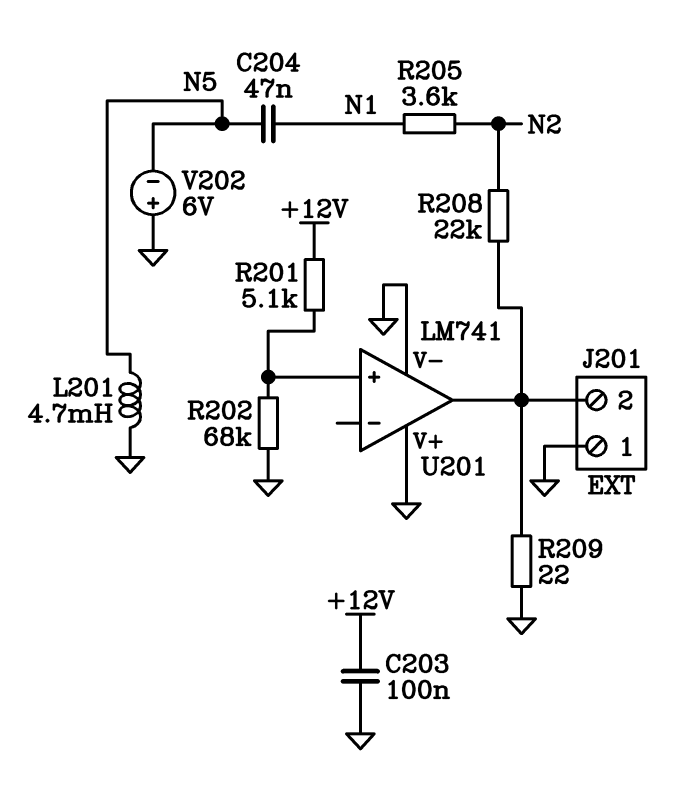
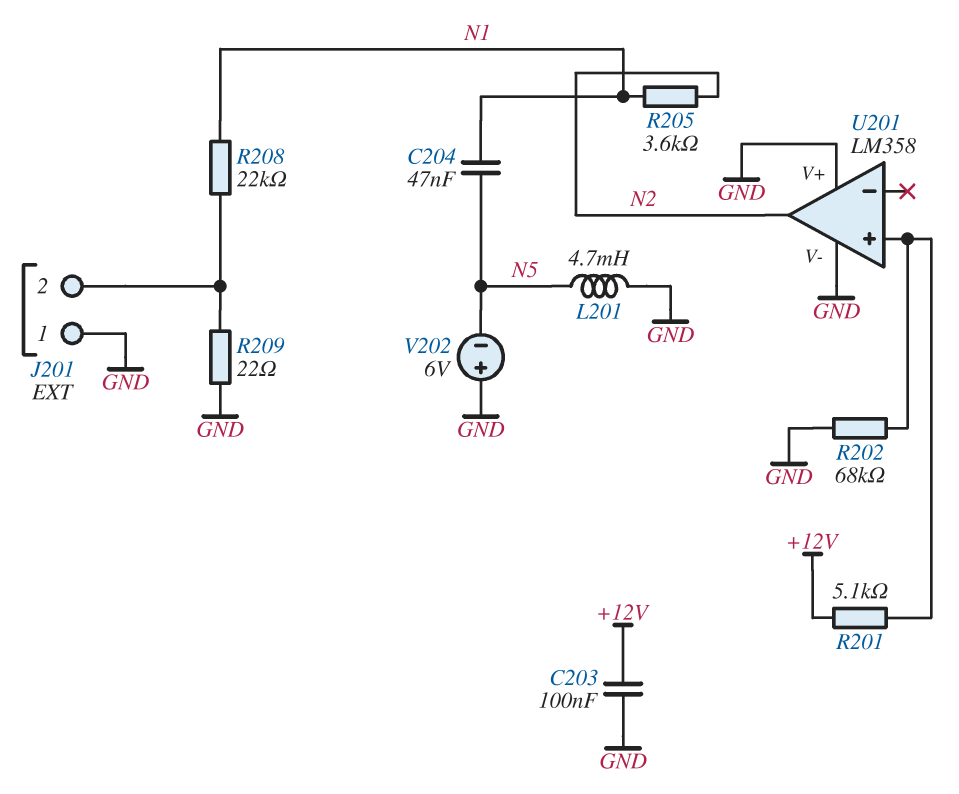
R208: 22k (J201/2, N2) -> 22k (J201/2, N1)
U201: LM741 -> LM358
U201 pin out: J201/2 -> N2

